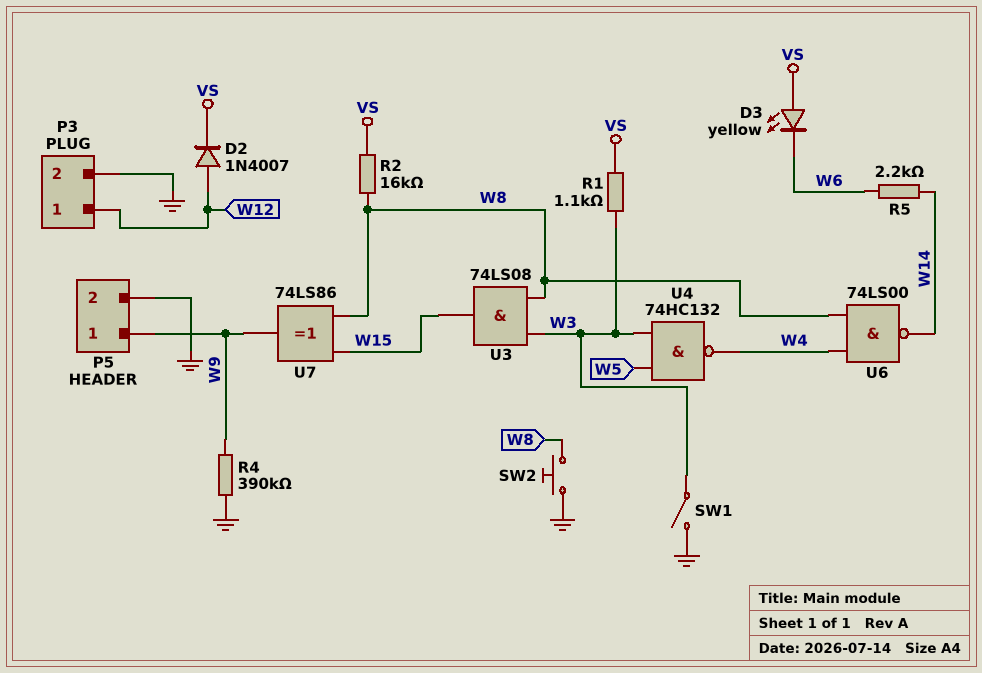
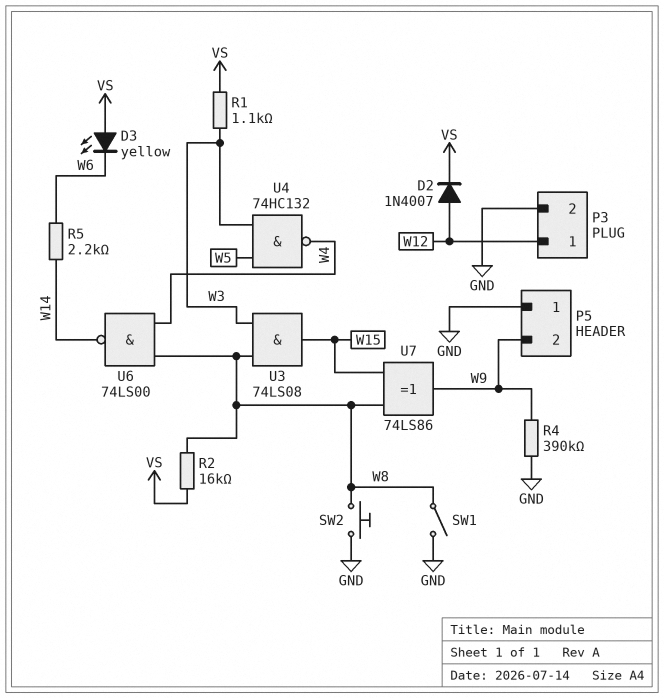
P5 pin 1: W9 -> GND
P5 pin 2: GND -> W9
SW1: switch (GND, W3) -> switch (GND, W8)

